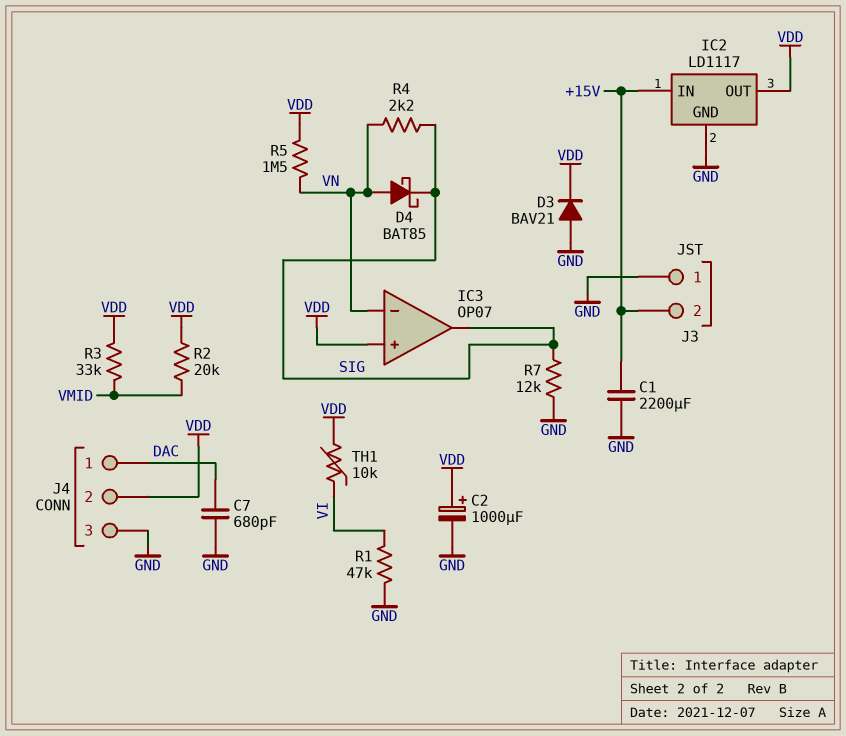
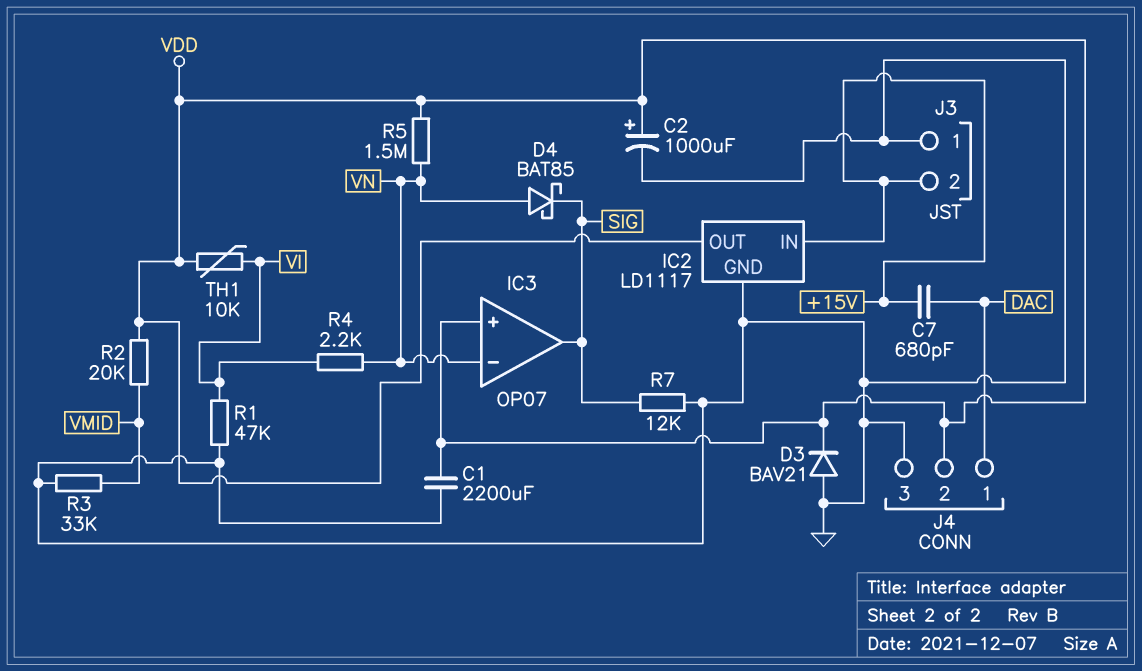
C1: 2200uF (+15V, GND) -> 2200uF (GND, VDD)
C7: 680pF (DAC, GND) -> 680pF (+15V, DAC)
R3: 33k (VDD, VMID) -> 33k (GND, VMID)
R4: 2.2k (SIG, VN) -> 2.2k (VI, VN)

